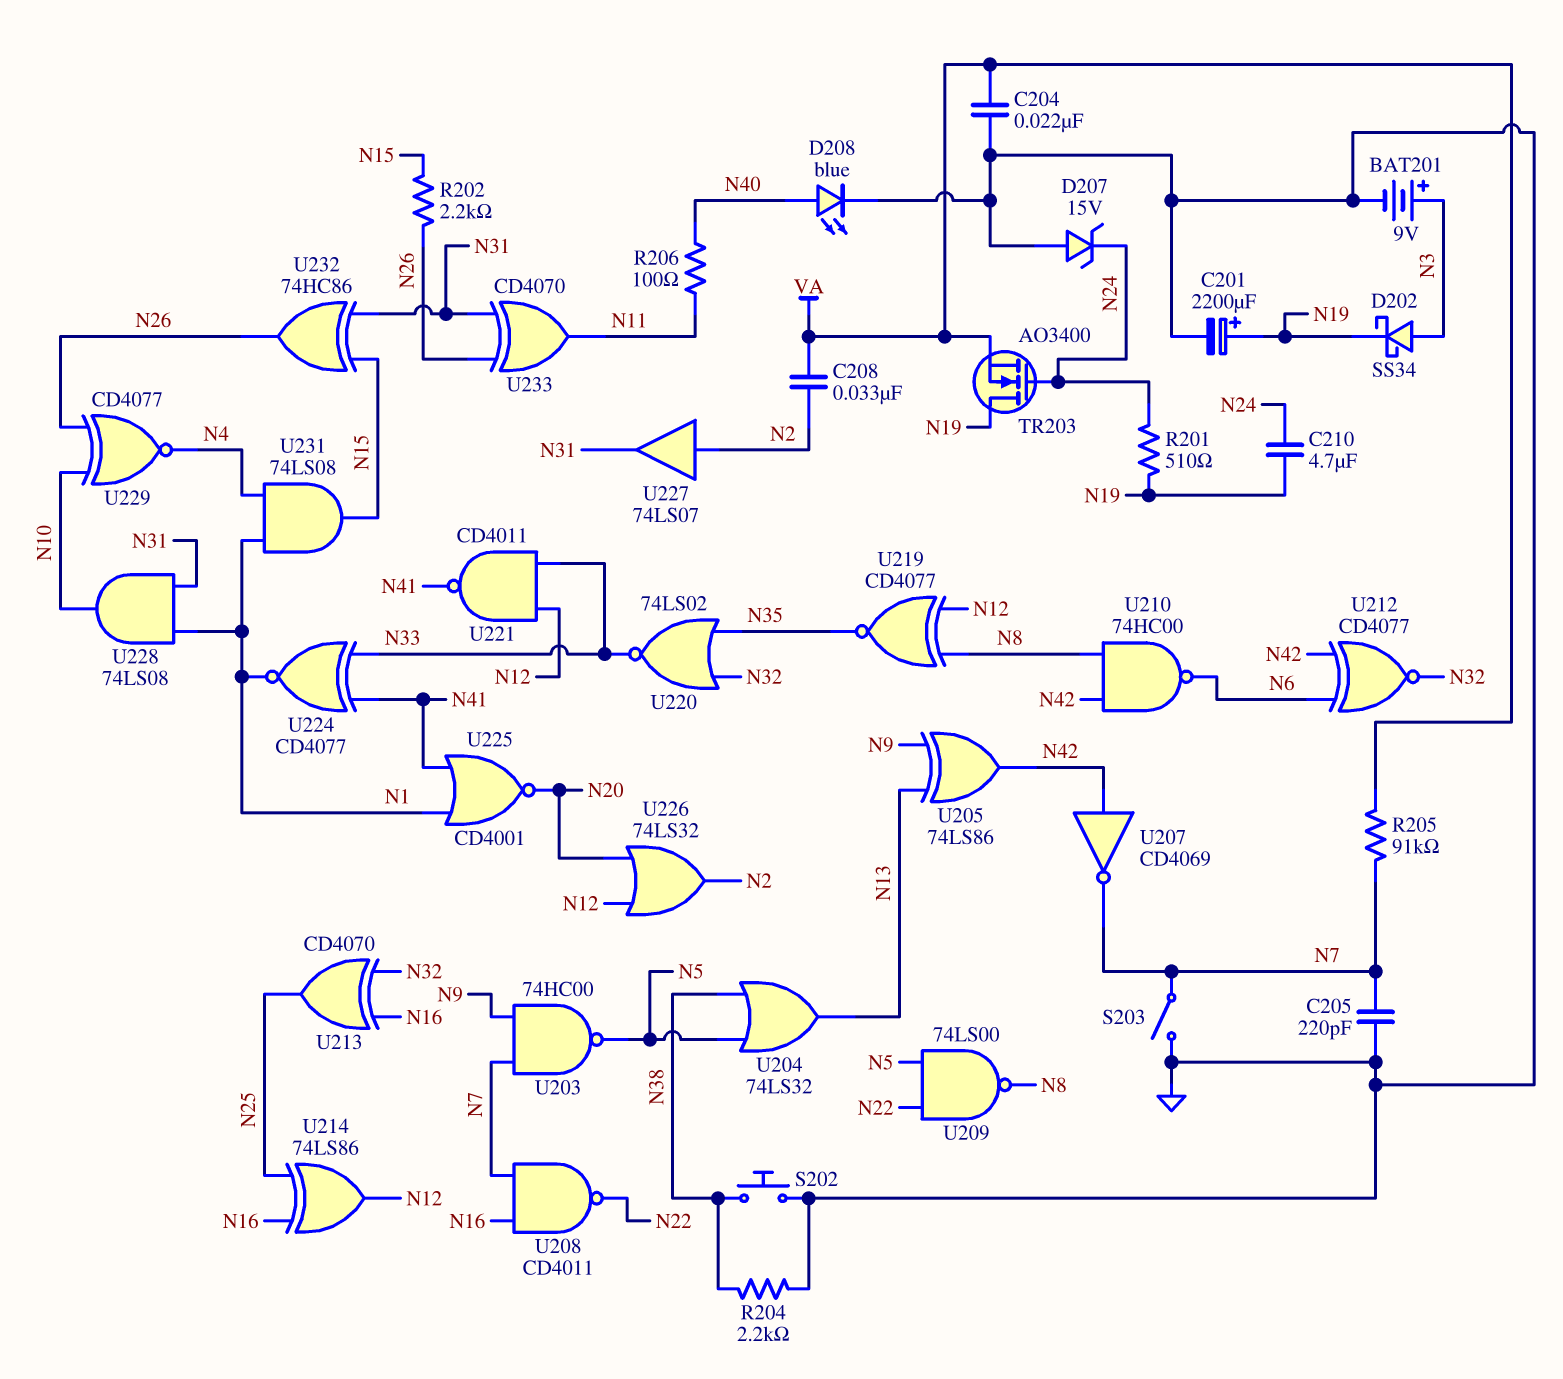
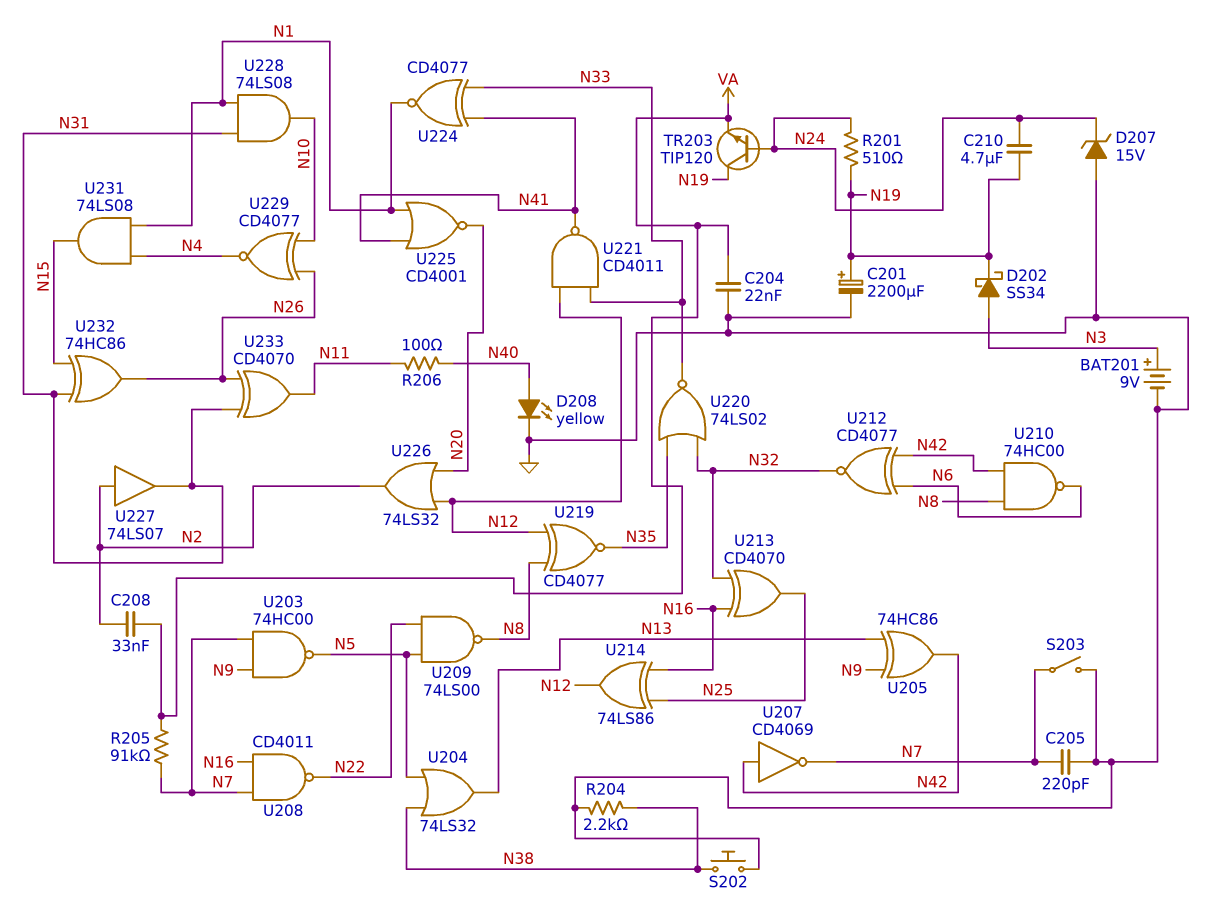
D208: LED blue (A N40, K GND) -> LED yellow (A N40, K GND)
R202: 2.2k (N15, N26) -> none
TR203: NMOS AO3400 (G N24, D N19, S VA) -> NPN TIP120 (B N24, C N19, E VA)
U205: XOR 74LS86 (in N9, in N13, out N42) -> XOR 74HC86 (in N9, in N13, out N42)

